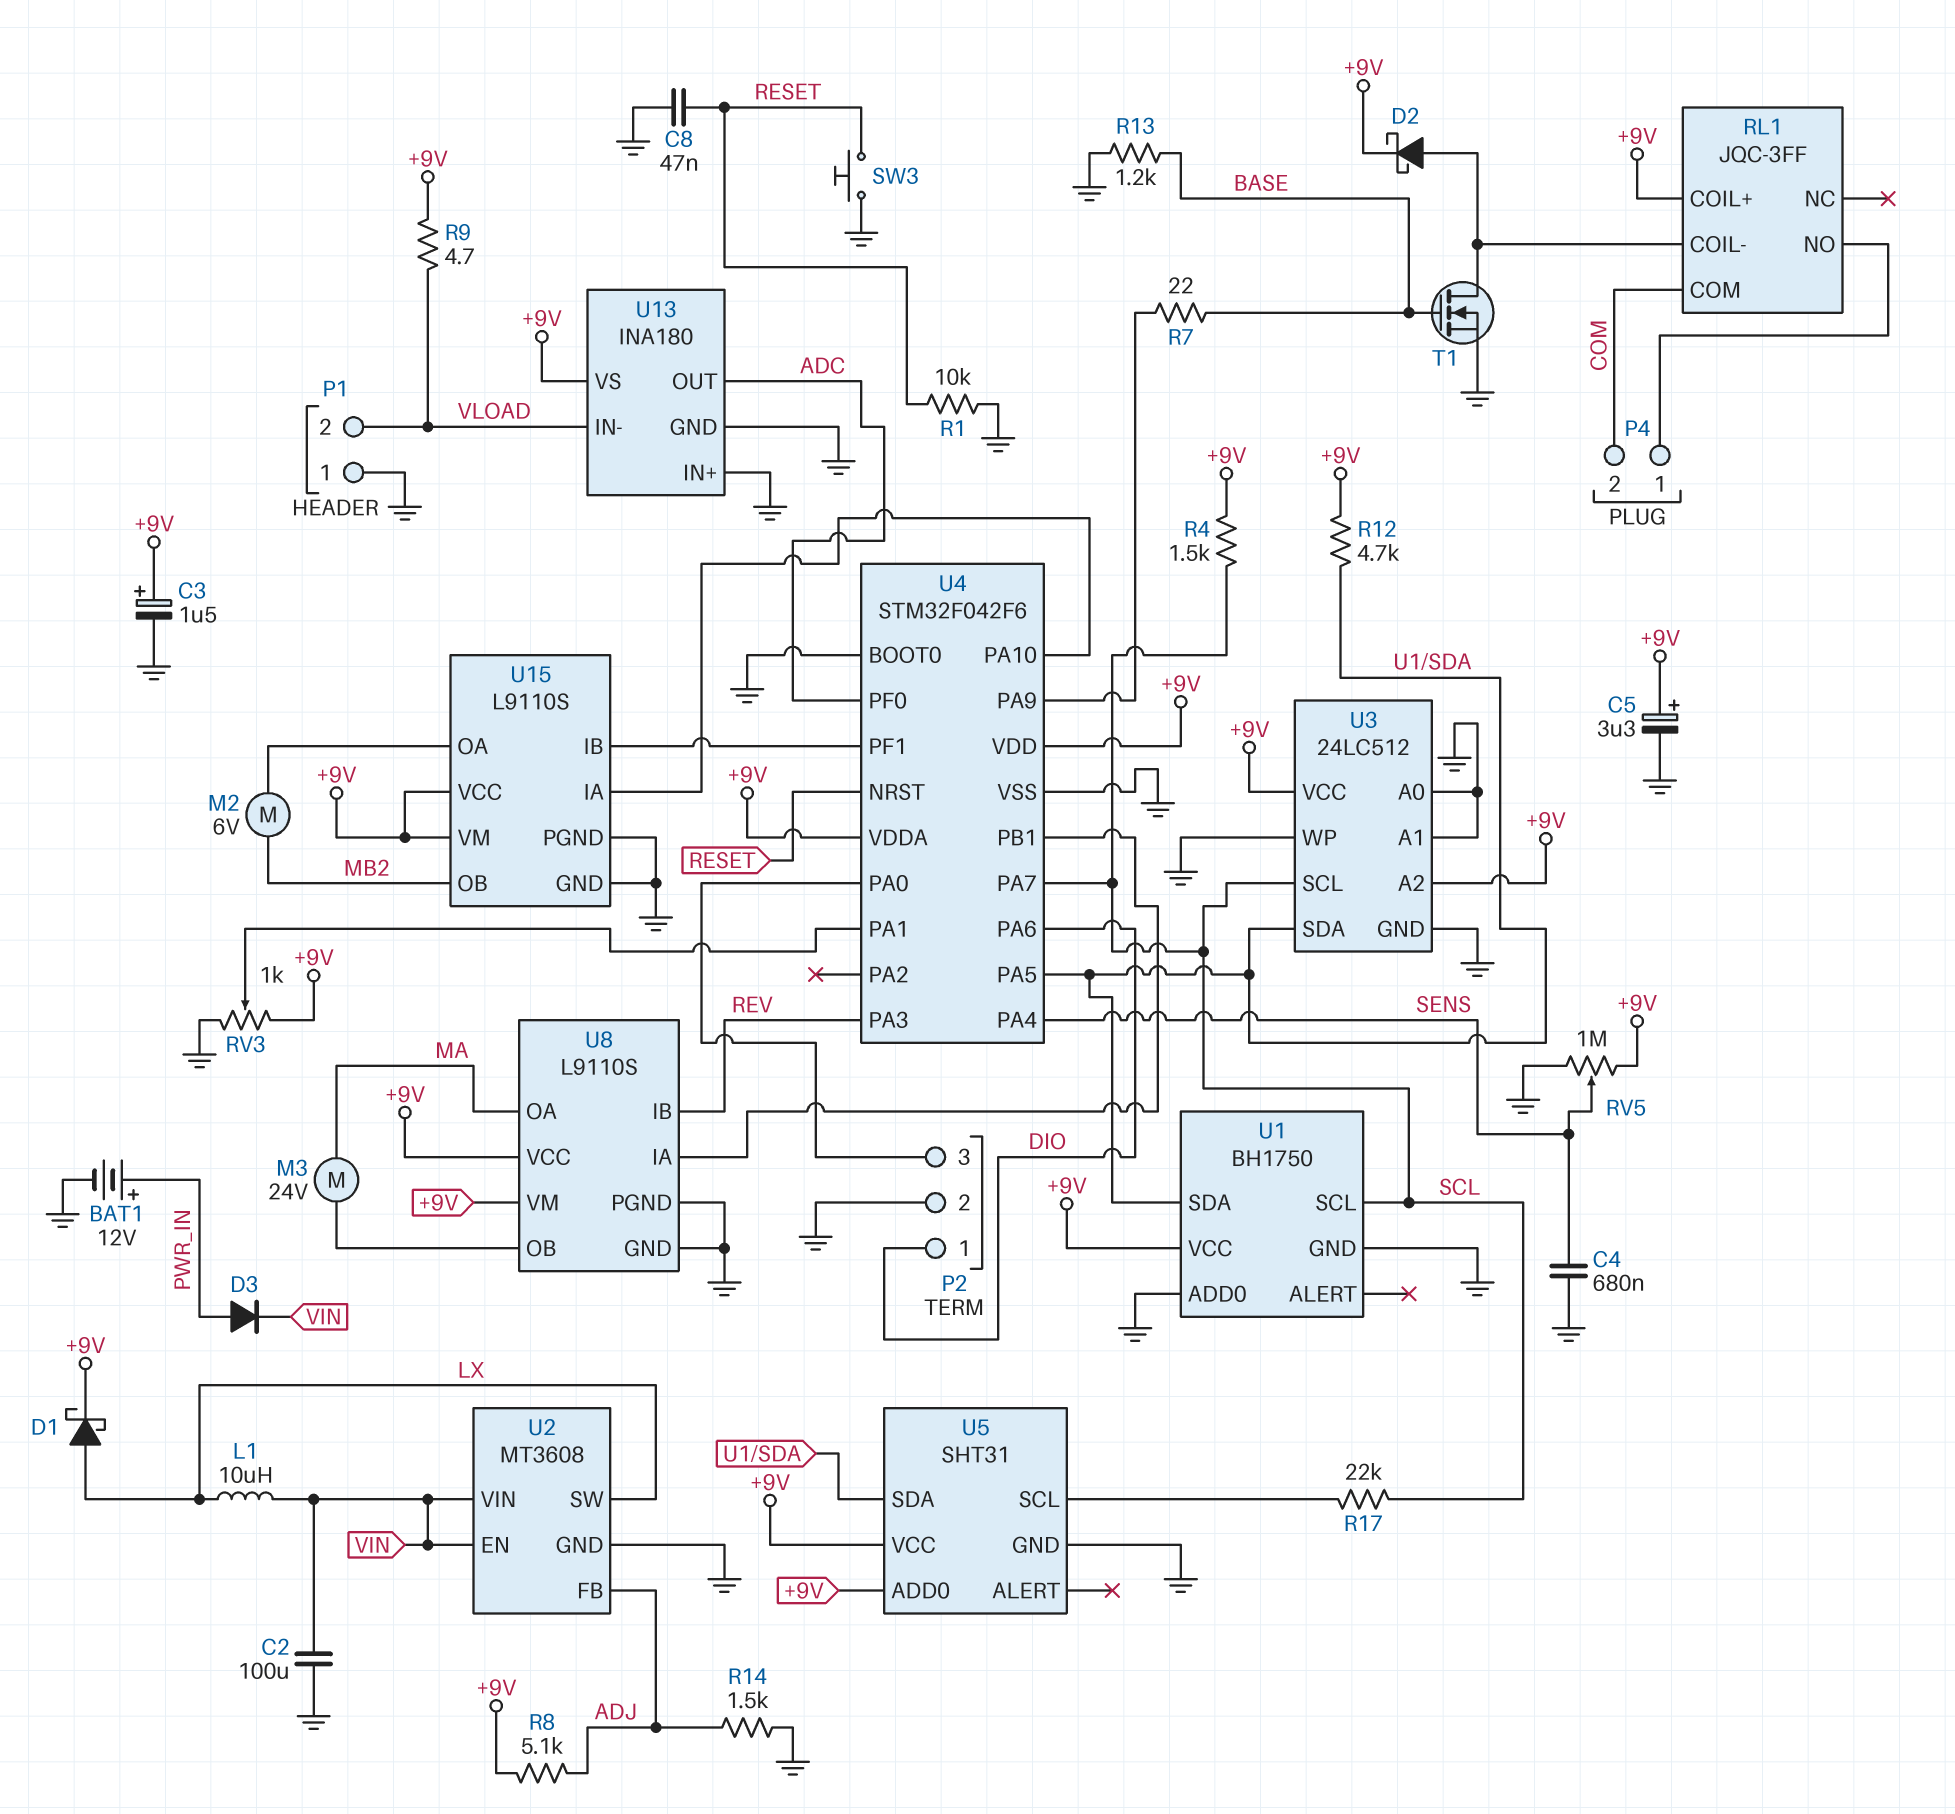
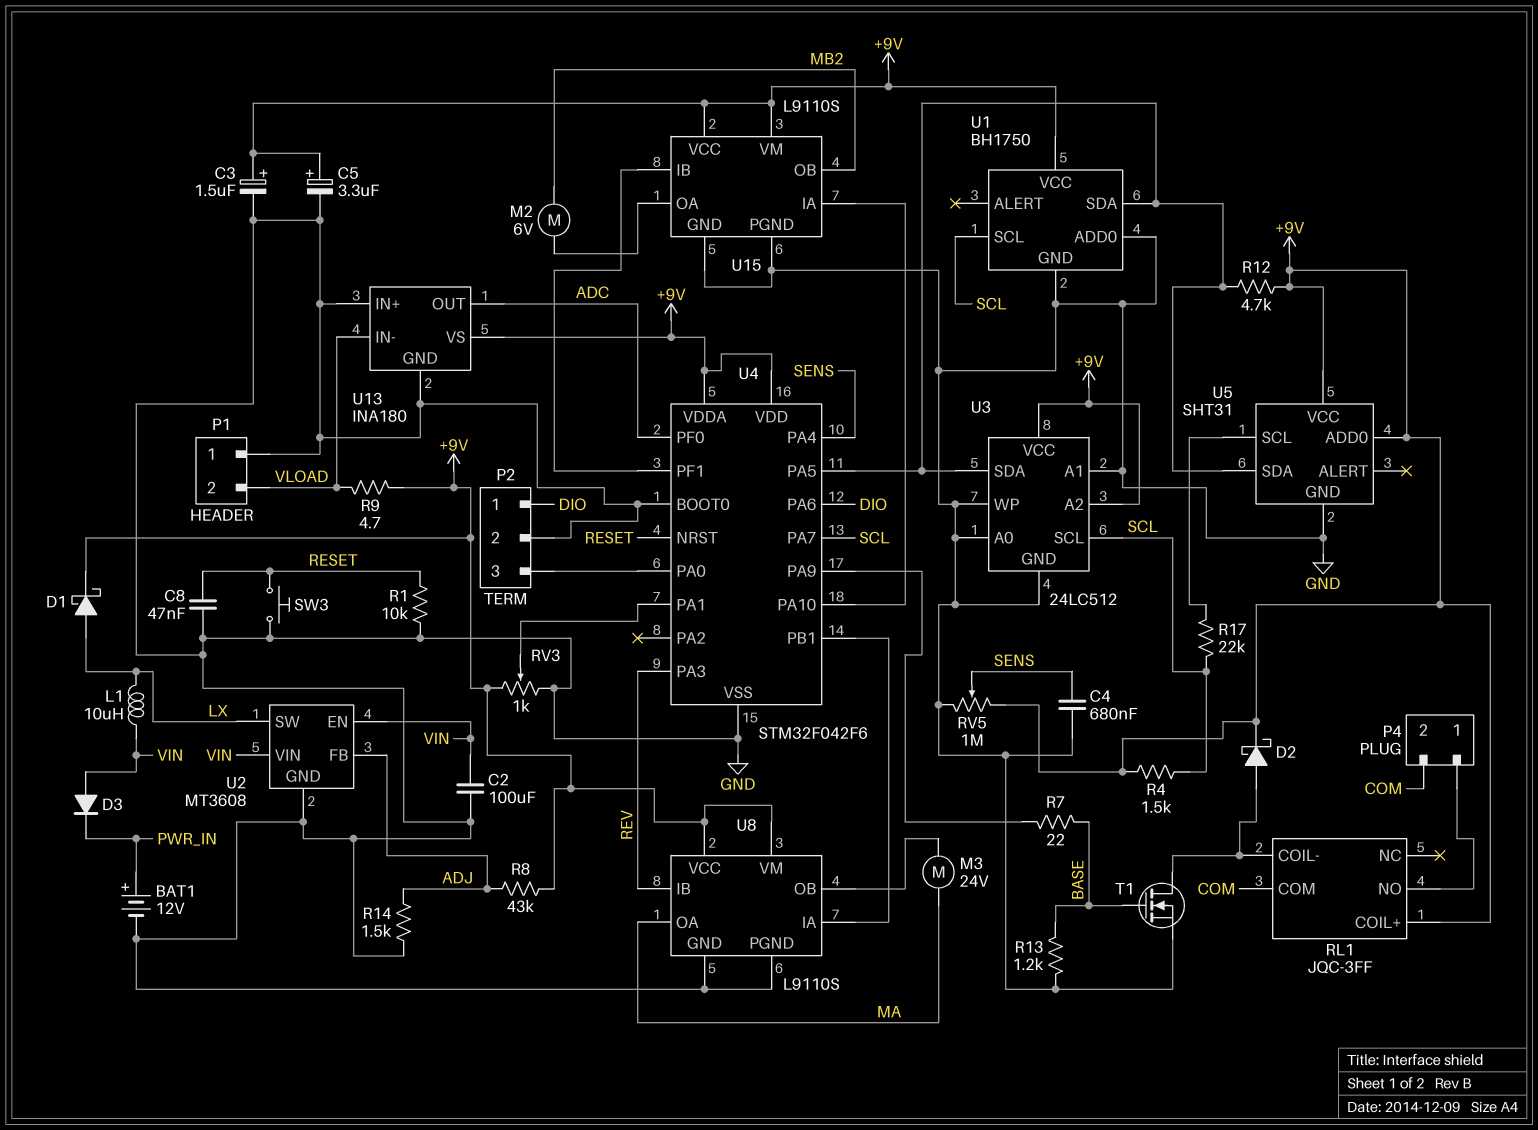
D3: diode (A PWR_IN, K VIN) -> diode (A VIN, K PWR_IN)
R8: 5.1k (+9V, ADJ) -> 43k (+9V, ADJ)

